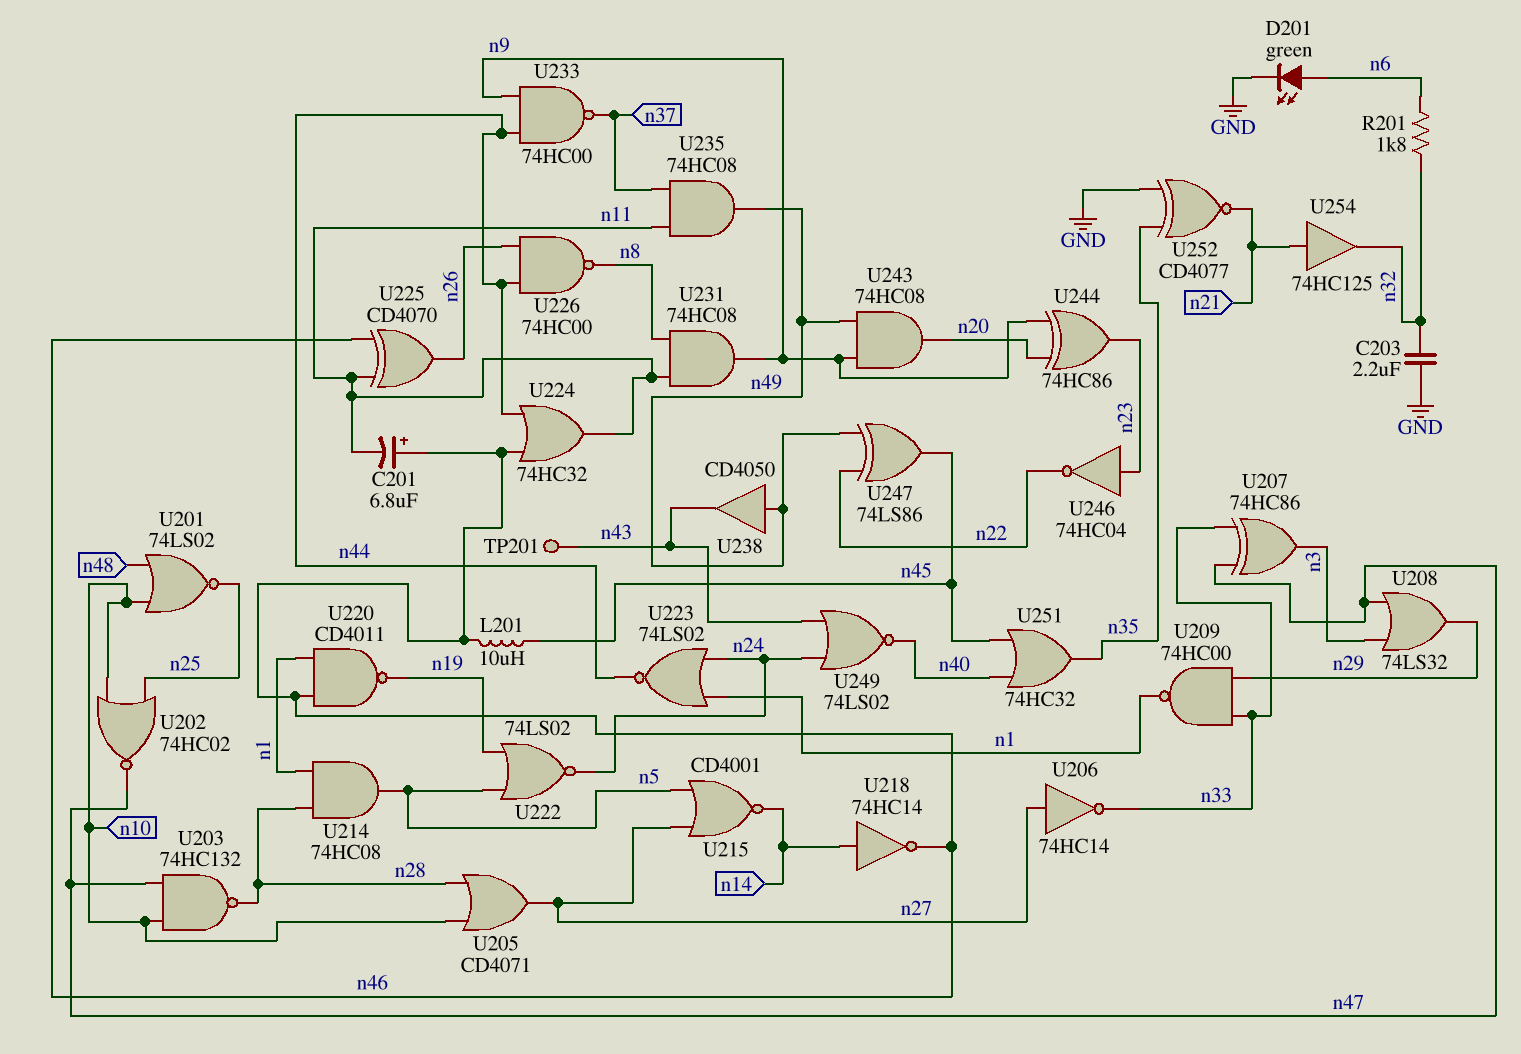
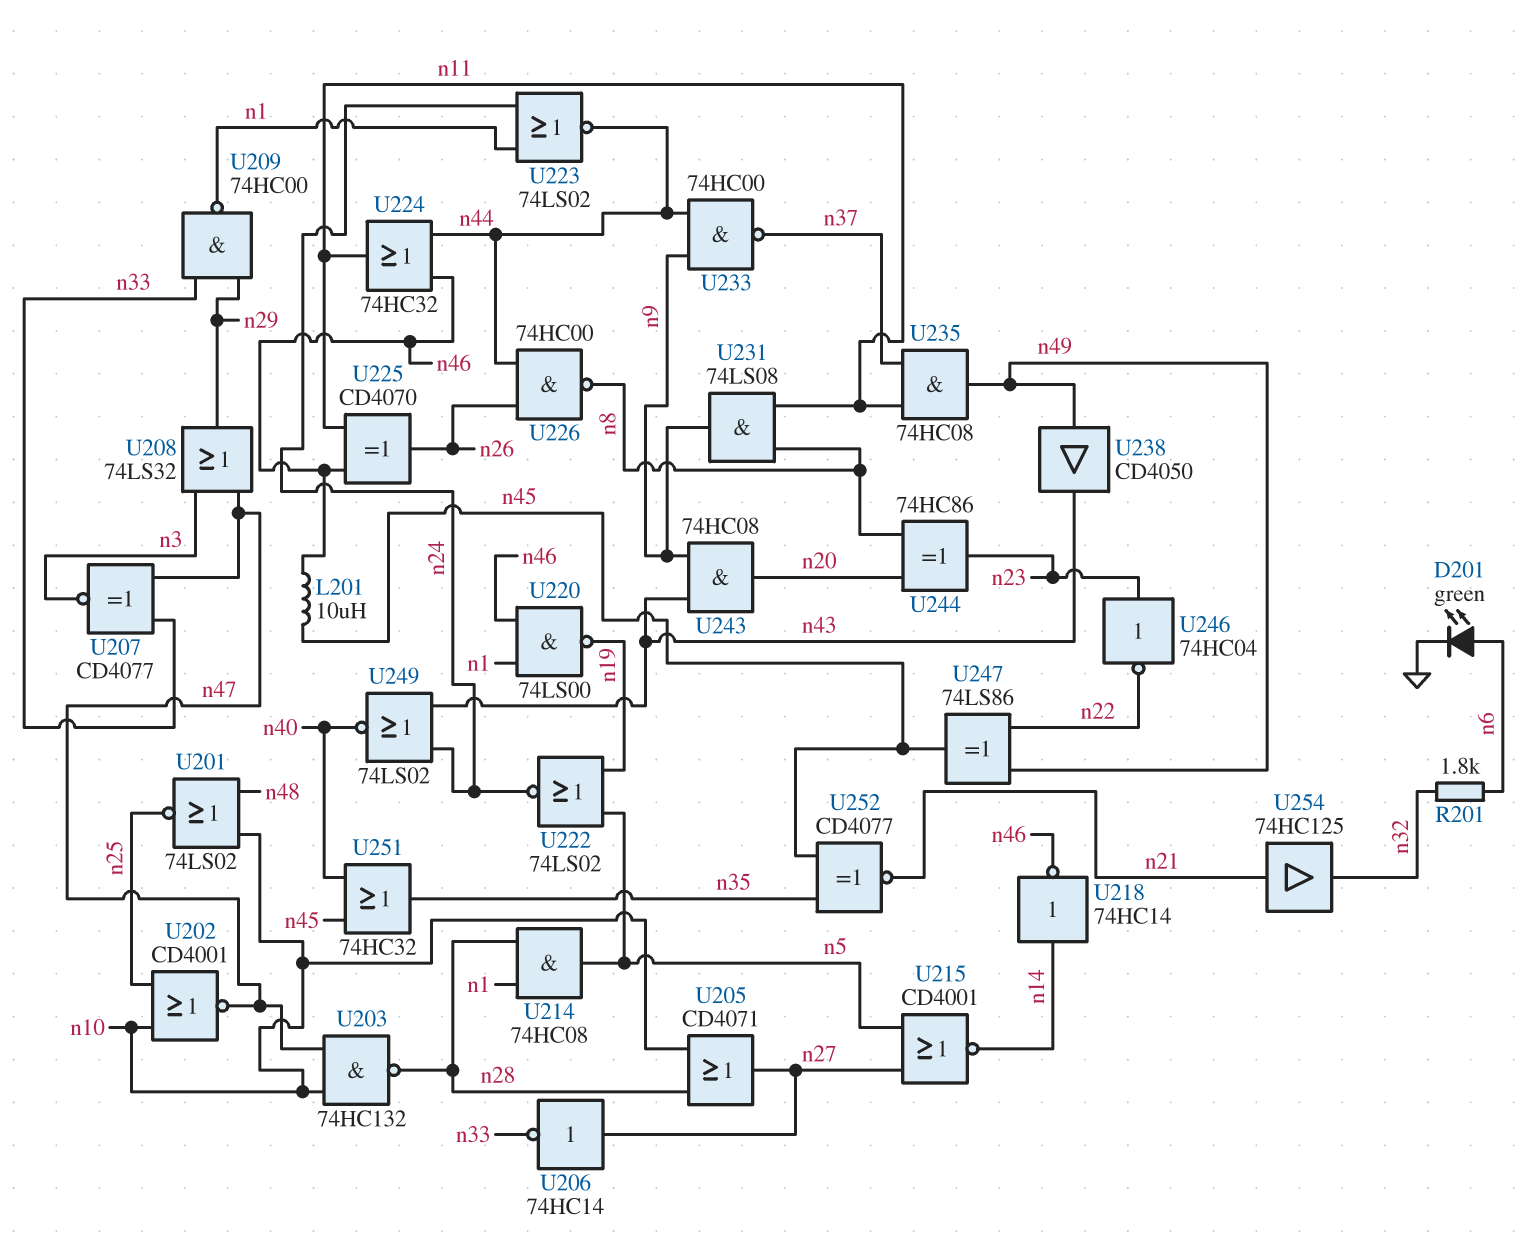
C201: 6.8uF (plus n46, minus n11) -> none
C203: 2.2uF (GND, n32) -> none
TP201: test point (n43) -> none
U202: NOR 74HC02 (in n10, in n25, out n47) -> NOR CD4001 (in n10, in n25, out n47)
U207: XOR 74HC86 (in n33, in n47, out n3) -> XNOR CD4077 (in n33, in n47, out n3)
U220: NAND CD4011 (in n1, in n46, out n19) -> NAND 74LS00 (in n1, in n46, out n19)
U231: AND 74HC08 (in n8, in n11, out n9) -> AND 74LS08 (in n8, in n11, out n9)
U243: AND 74HC08 (in n9, in n49, out n20) -> AND 74HC08 (in n9, in n43, out n20)
U244: XOR 74HC86 (in n9, in n20, out n23) -> XOR 74HC86 (in n8, in n20, out n23)
U252: XNOR CD4077 (in GND, in n35, out n21) -> XNOR CD4077 (in n35, in n45, out n21)

